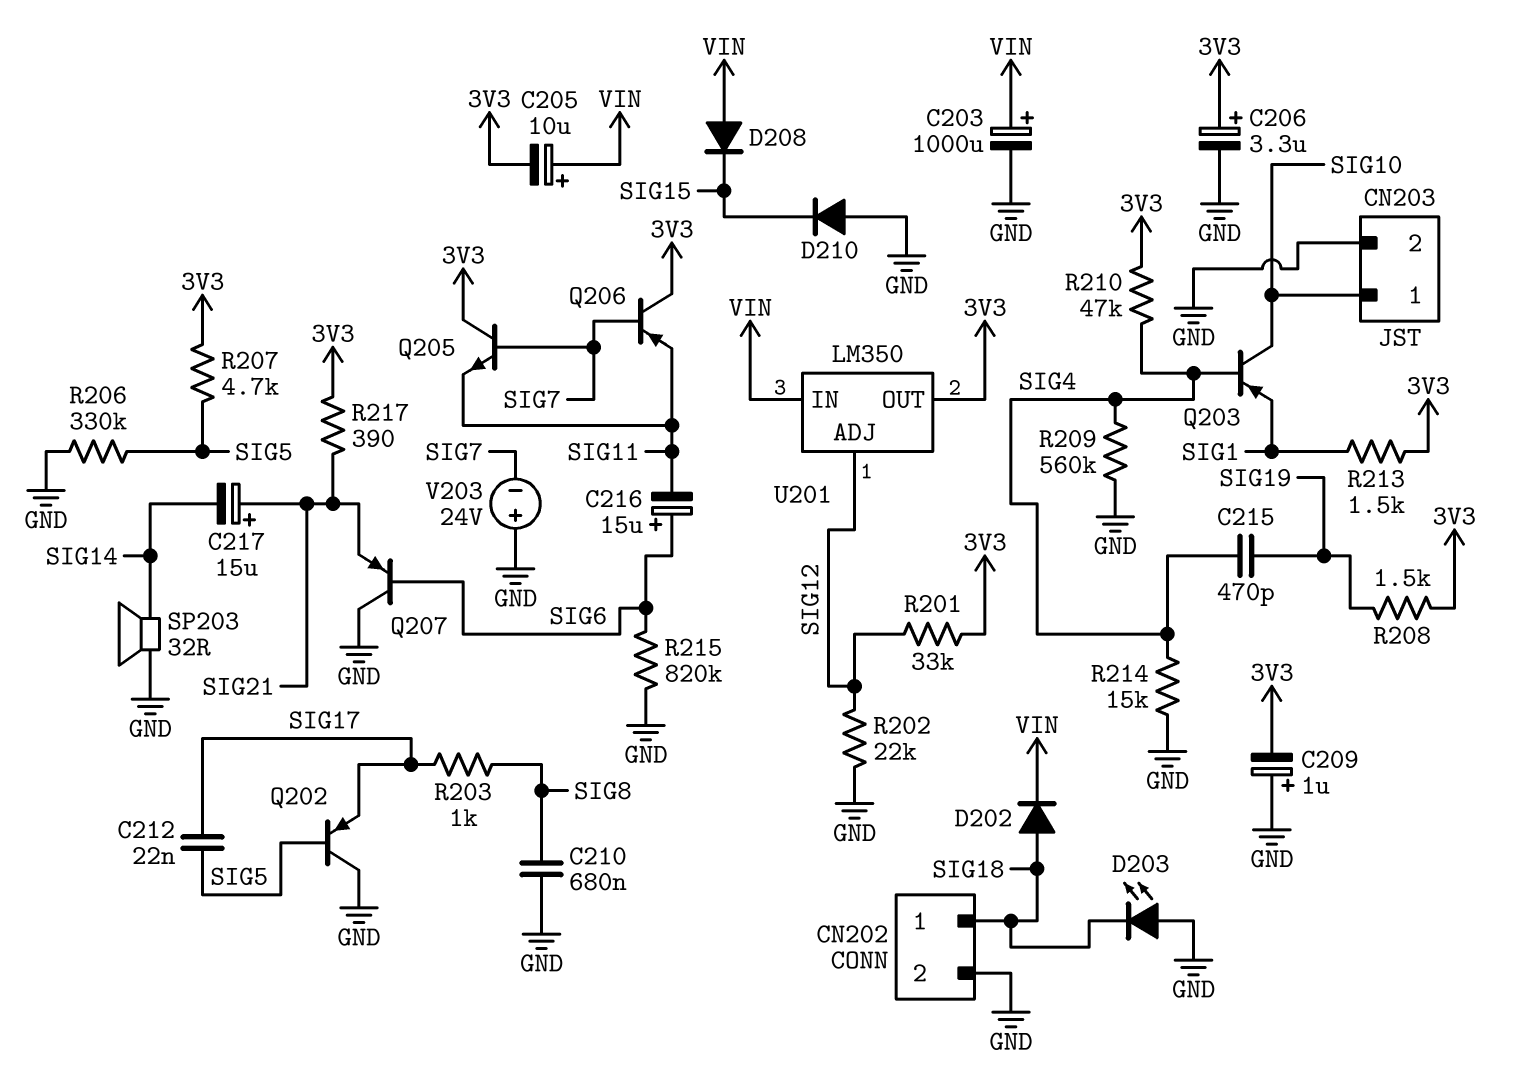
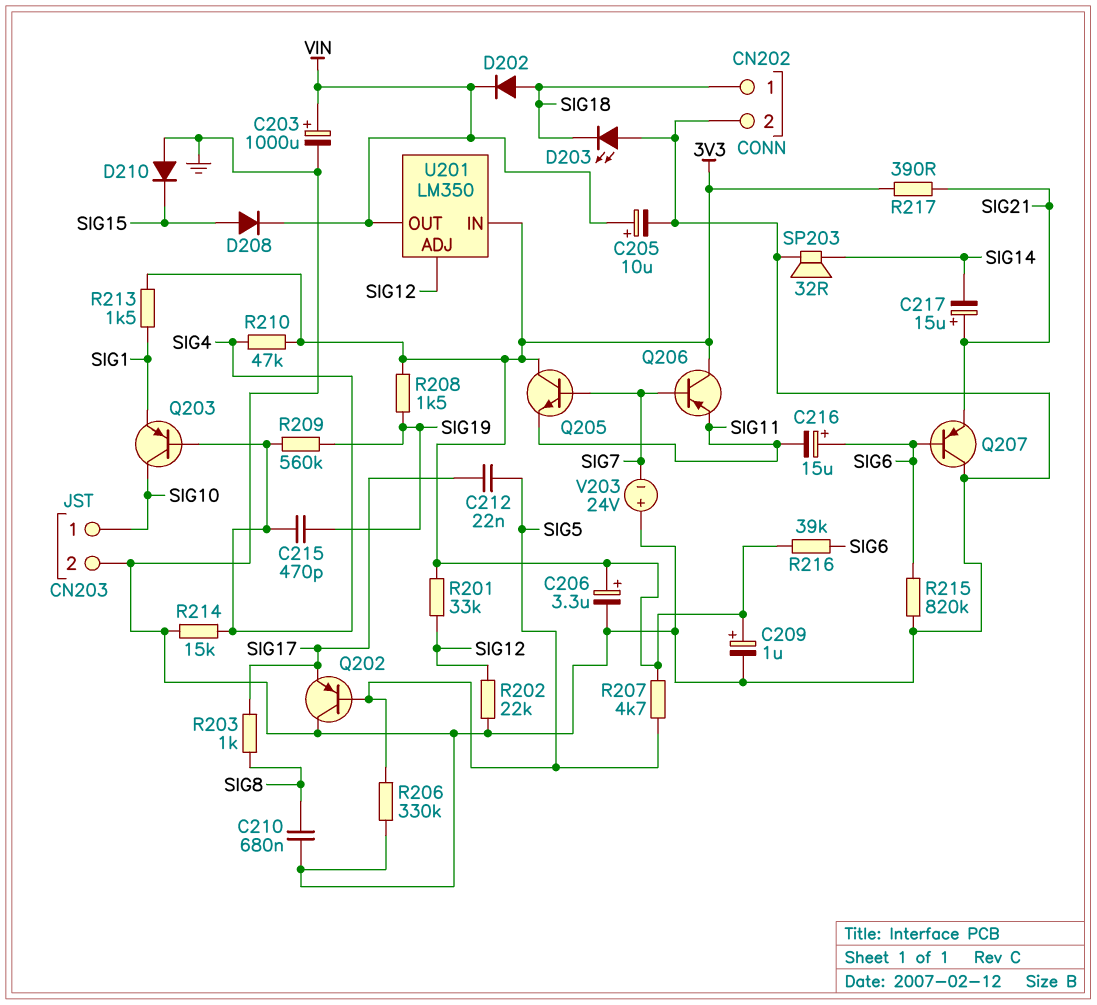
C205: 10uF (plus VIN, minus 3V3) -> 10uF (plus VIN, minus GND)
C209: 1uF (plus GND, minus 3V3) -> 1uF (plus 3V3, minus GND)
D208: diode (A VIN, K SIG15) -> diode (A SIG15, K VIN)
R209: 560k (GND, SIG4) -> 560k (SIG4, SIG19)
R216: none -> 39k (3V3, SIG6)
U201 pin IN: VIN -> 3V3
U201 pin OUT: 3V3 -> VIN

